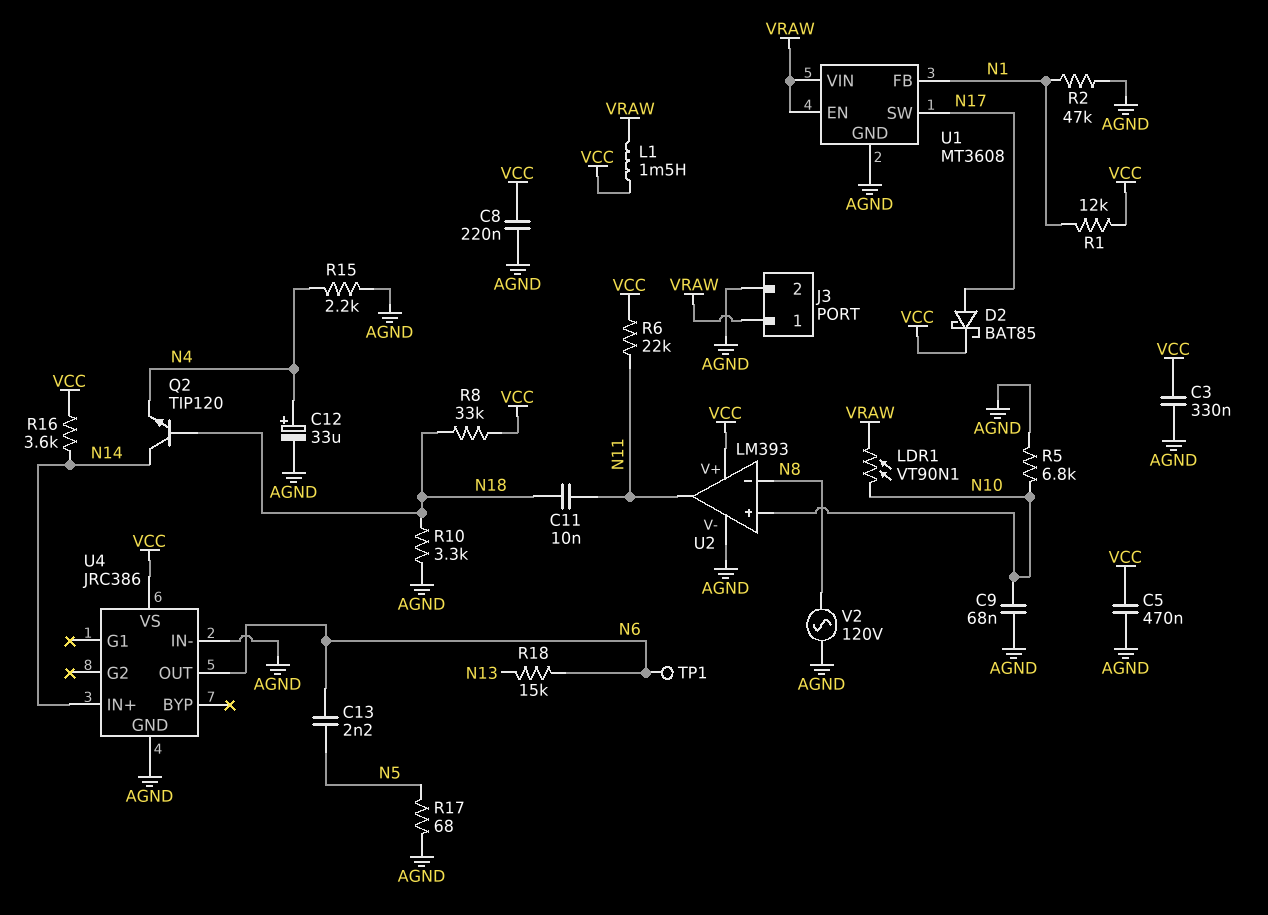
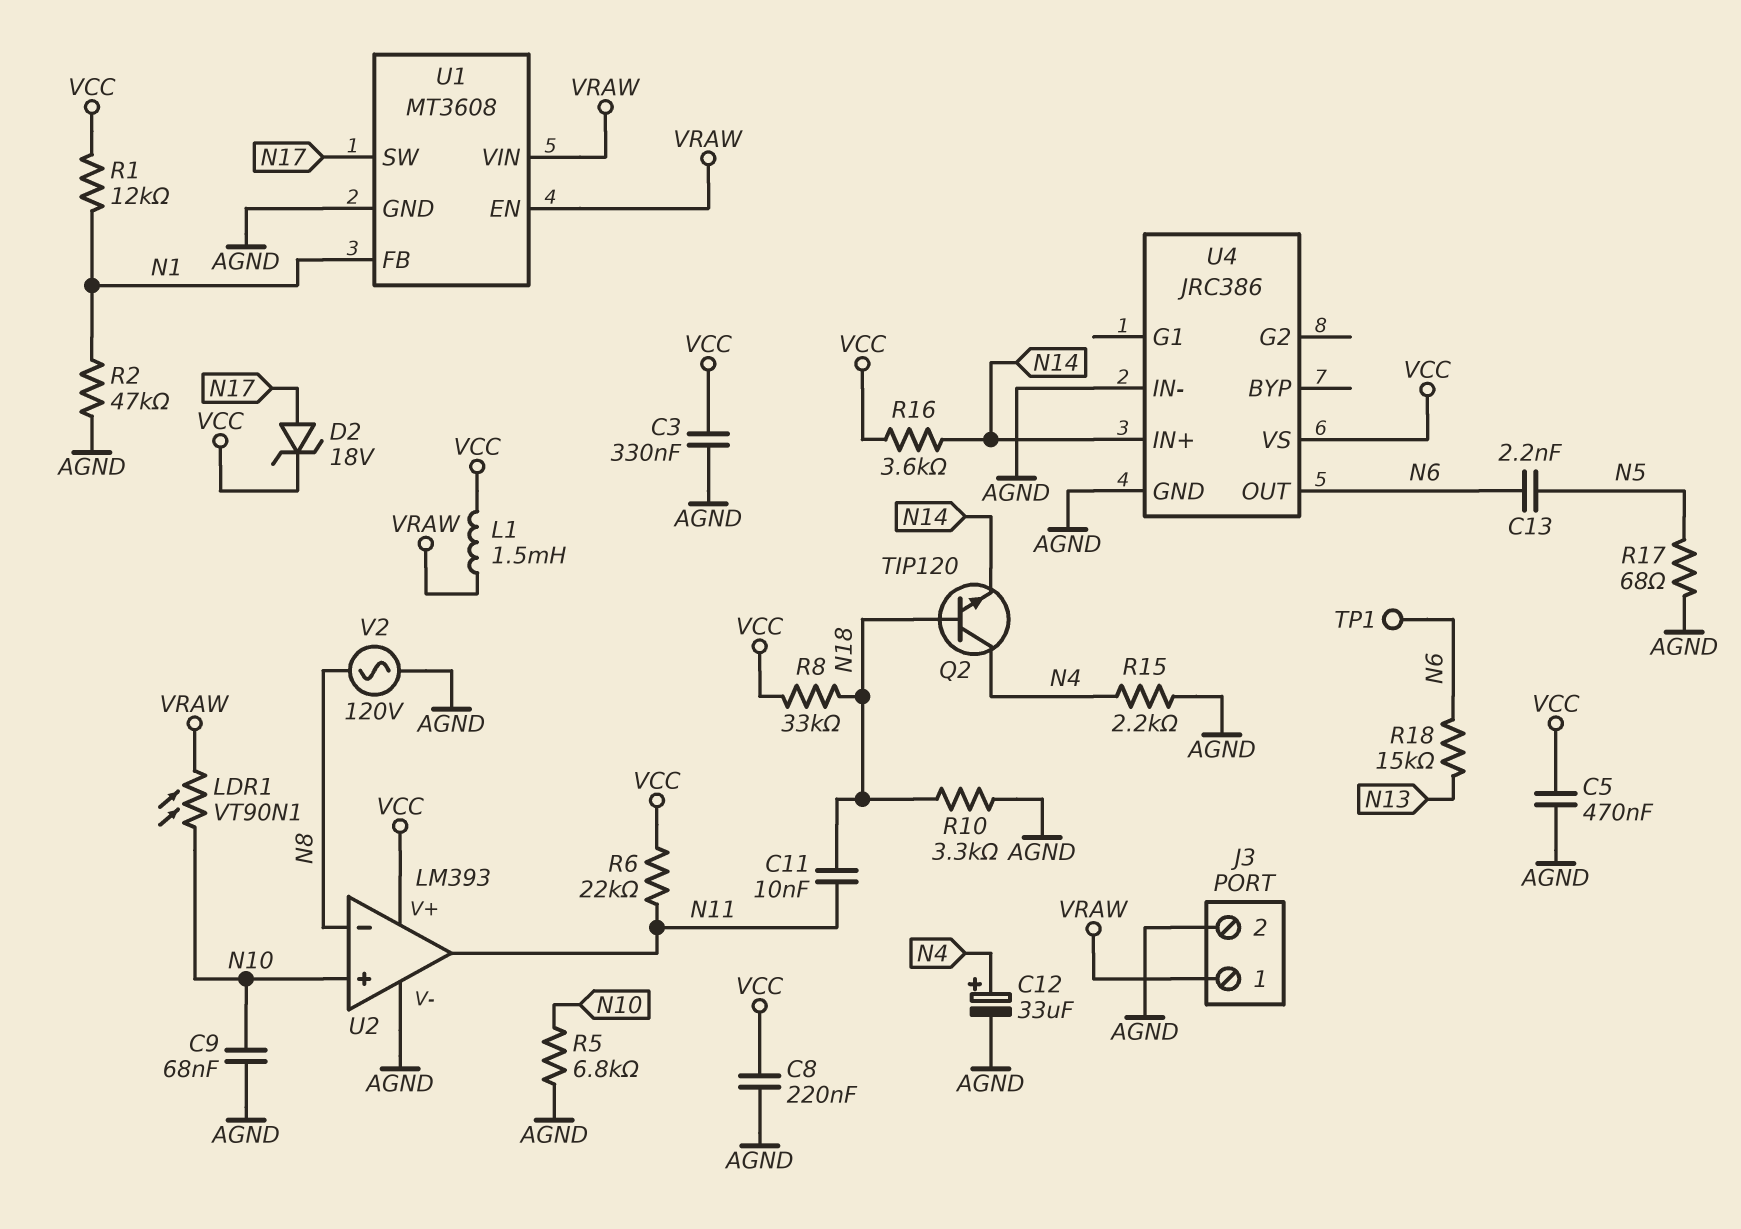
D2: schottky BAT85 (A N17, K VCC) -> zener 18V (A N17, K VCC)
Q2: NPN TIP120 (B N18, C N14, E N4) -> NPN TIP120 (B N18, C N4, E N14)

